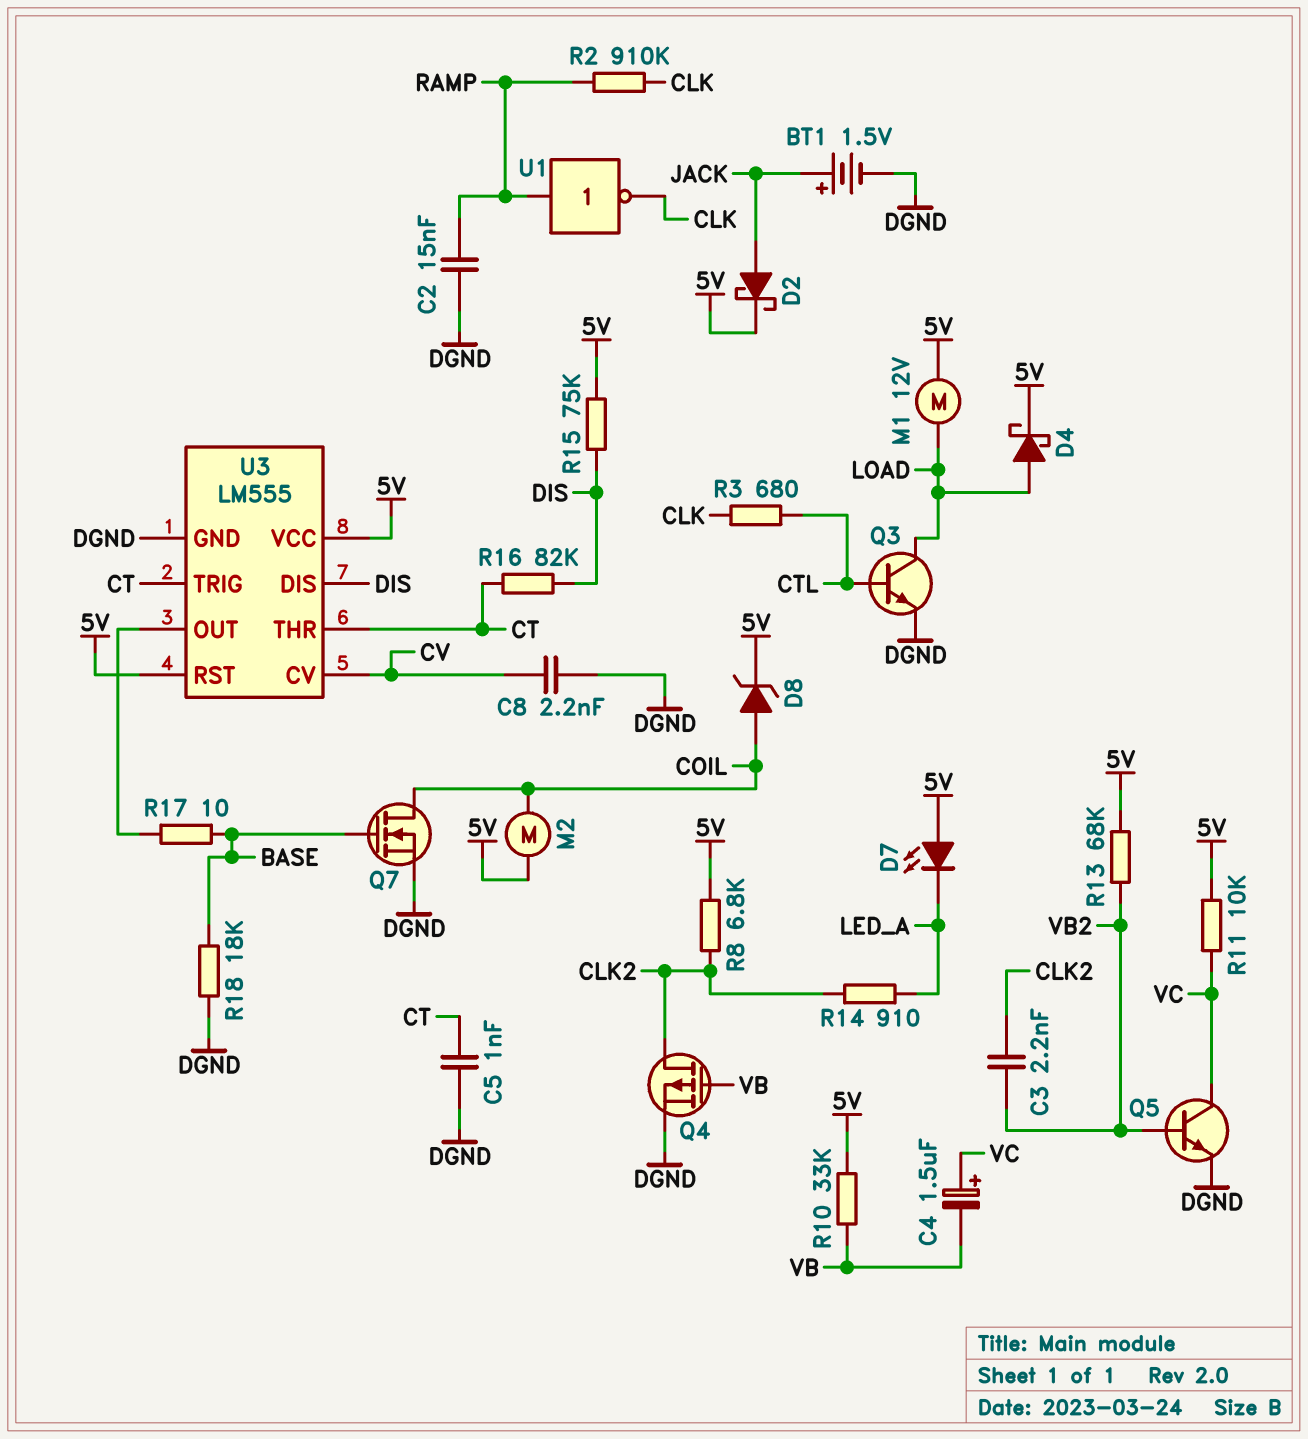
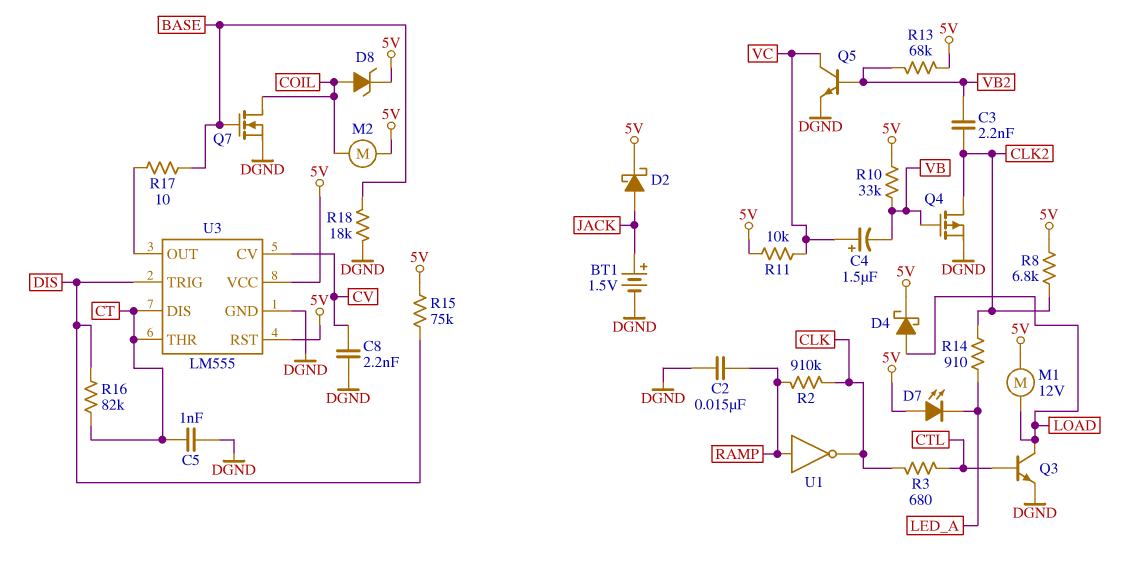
U3 pin DIS: DIS -> CT
U3 pin TRIG: CT -> DIS

